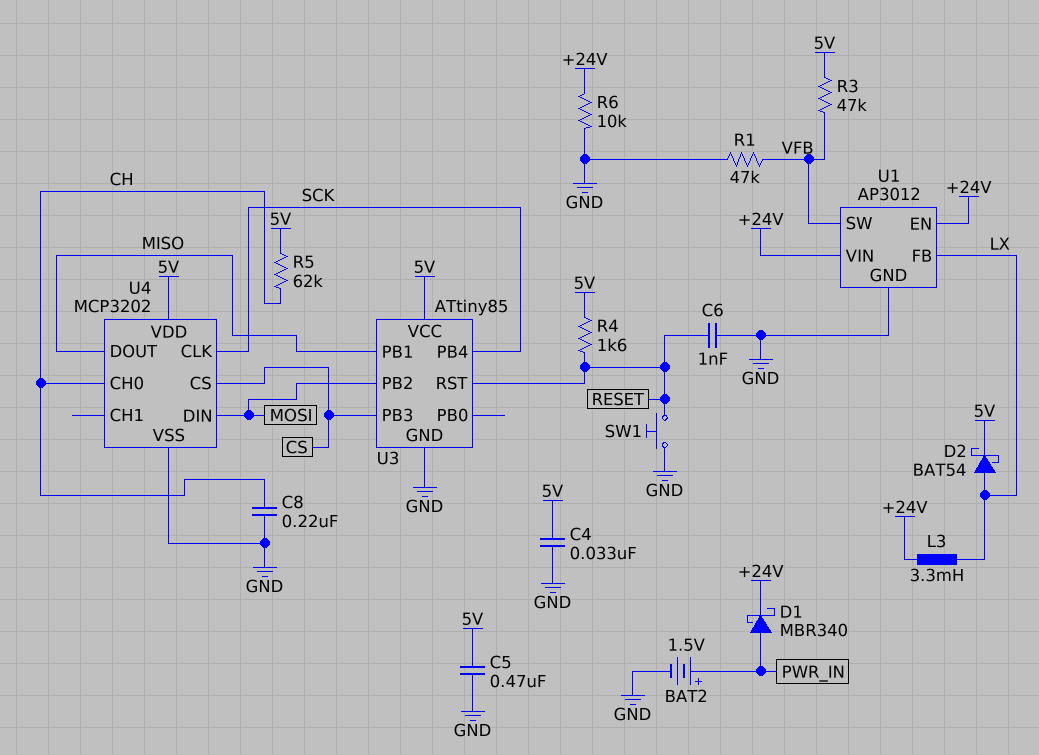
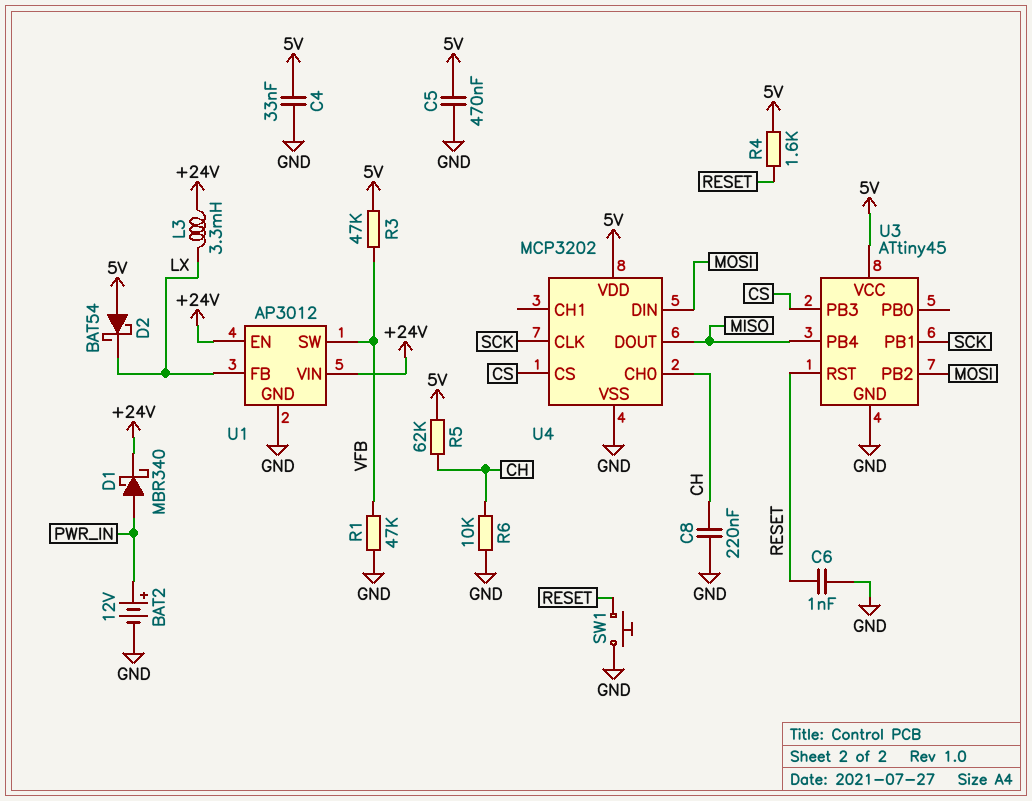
BAT2: 1.5V (plus PWR_IN, minus GND) -> 12V (plus PWR_IN, minus GND)
D2: schottky BAT54 (A LX, K 5V) -> schottky BAT54 (A 5V, K LX)
R6: 10k (+24V, GND) -> 10k (CH, GND)
U3: ATtiny85 -> ATtiny45
U3 pin PB1: MISO -> SCK
U3 pin PB4: SCK -> MISO

